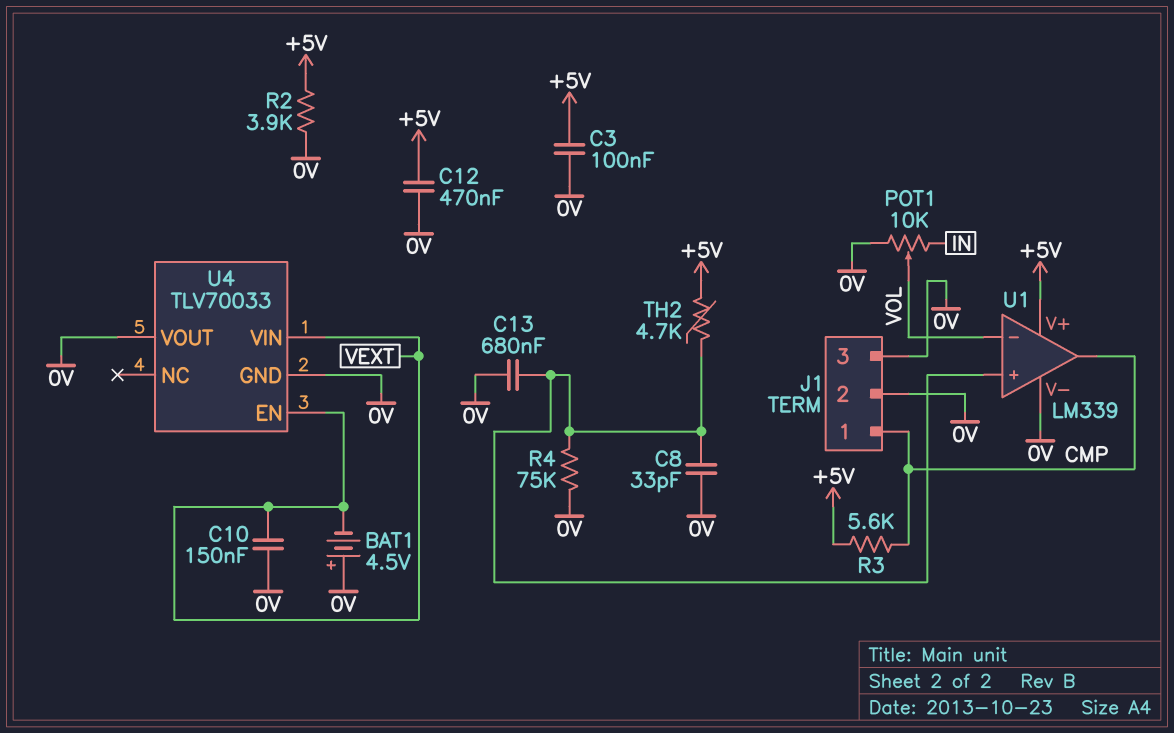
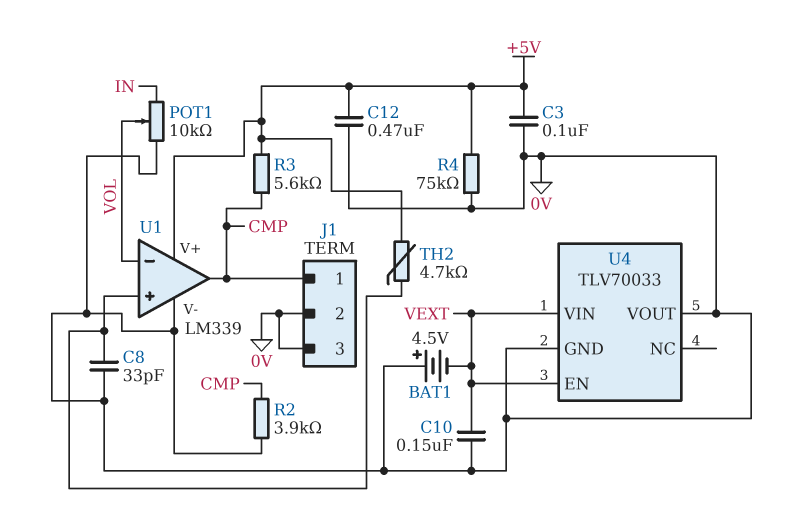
C13: 680nF (0V, U1/in+) -> none
R2: 3.9k (+5V, 0V) -> 3.9k (0V, CMP)
R4: 75k (0V, U1/in+) -> 75k (+5V, 0V)

